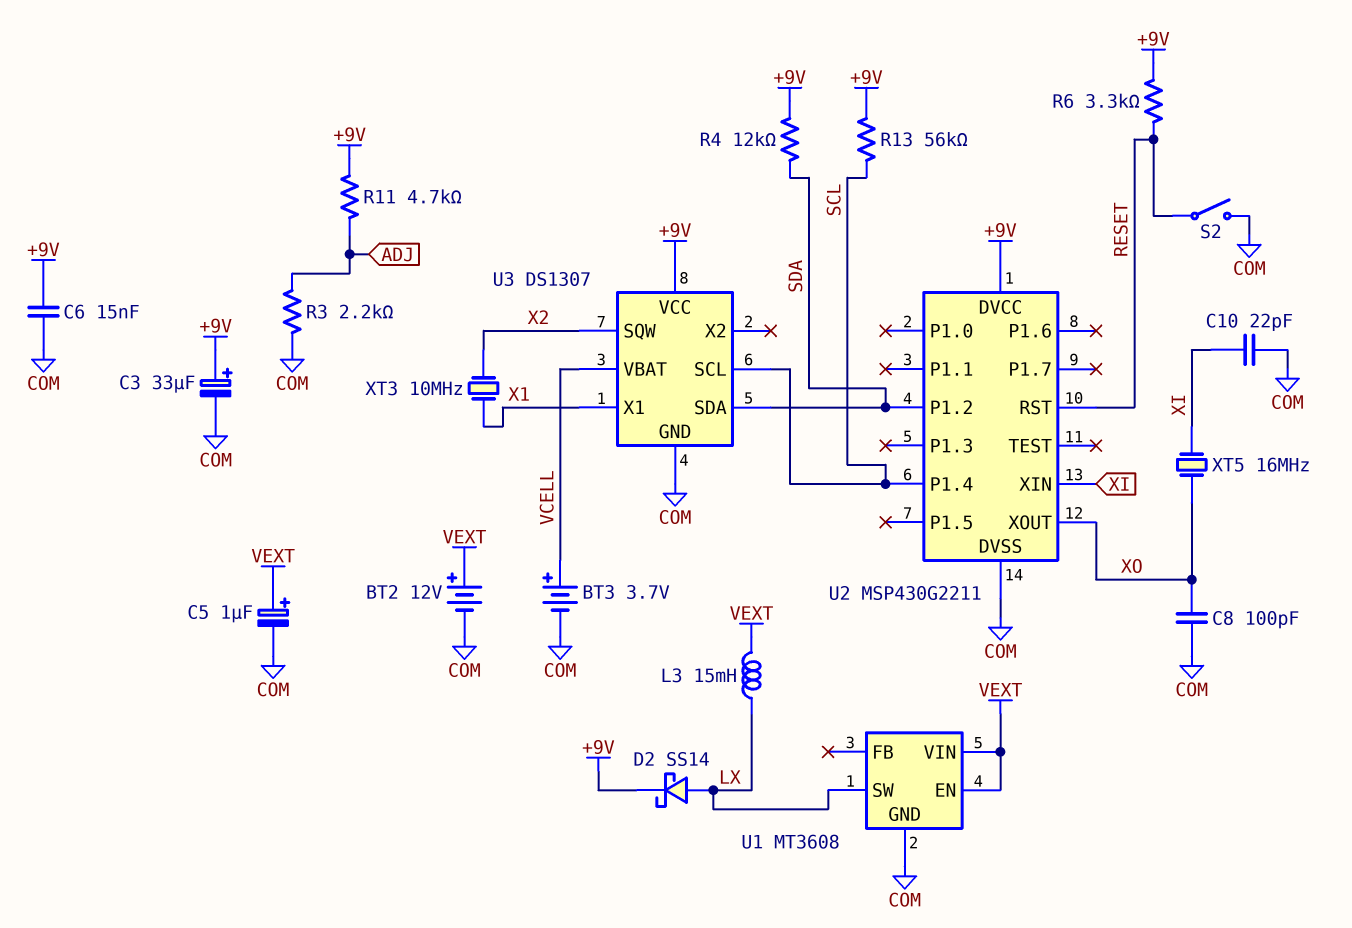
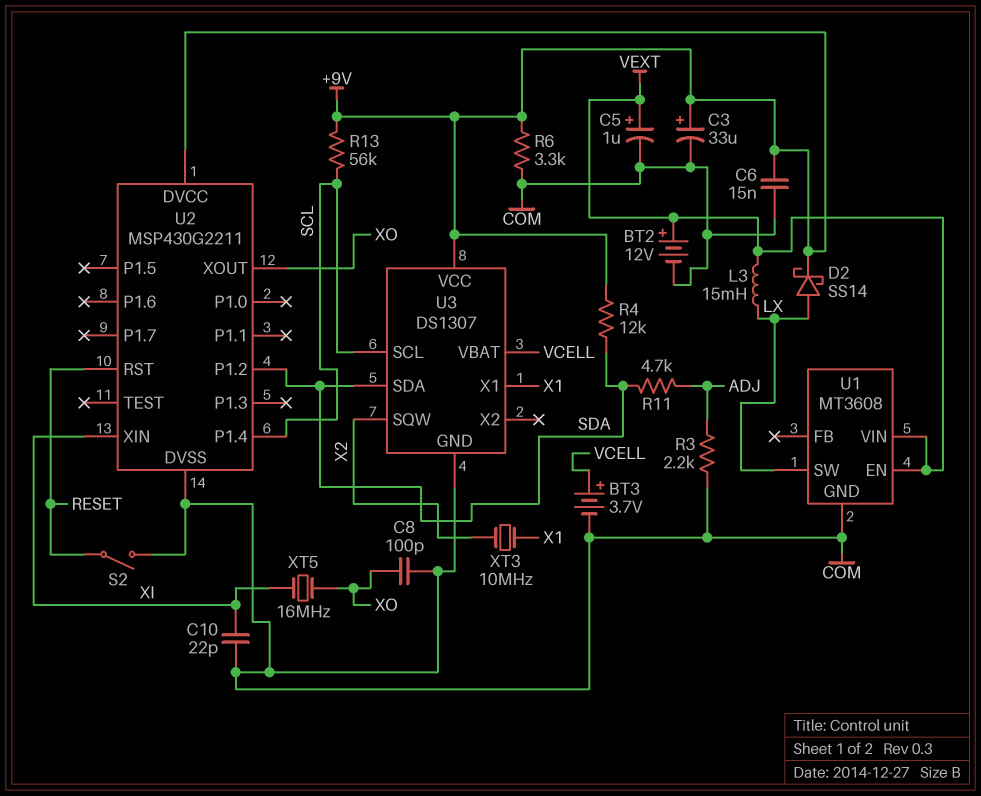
R6: 3.3k (+9V, RESET) -> 3.3k (+9V, COM)
R11: 4.7k (+9V, ADJ) -> 4.7k (ADJ, SDA)

